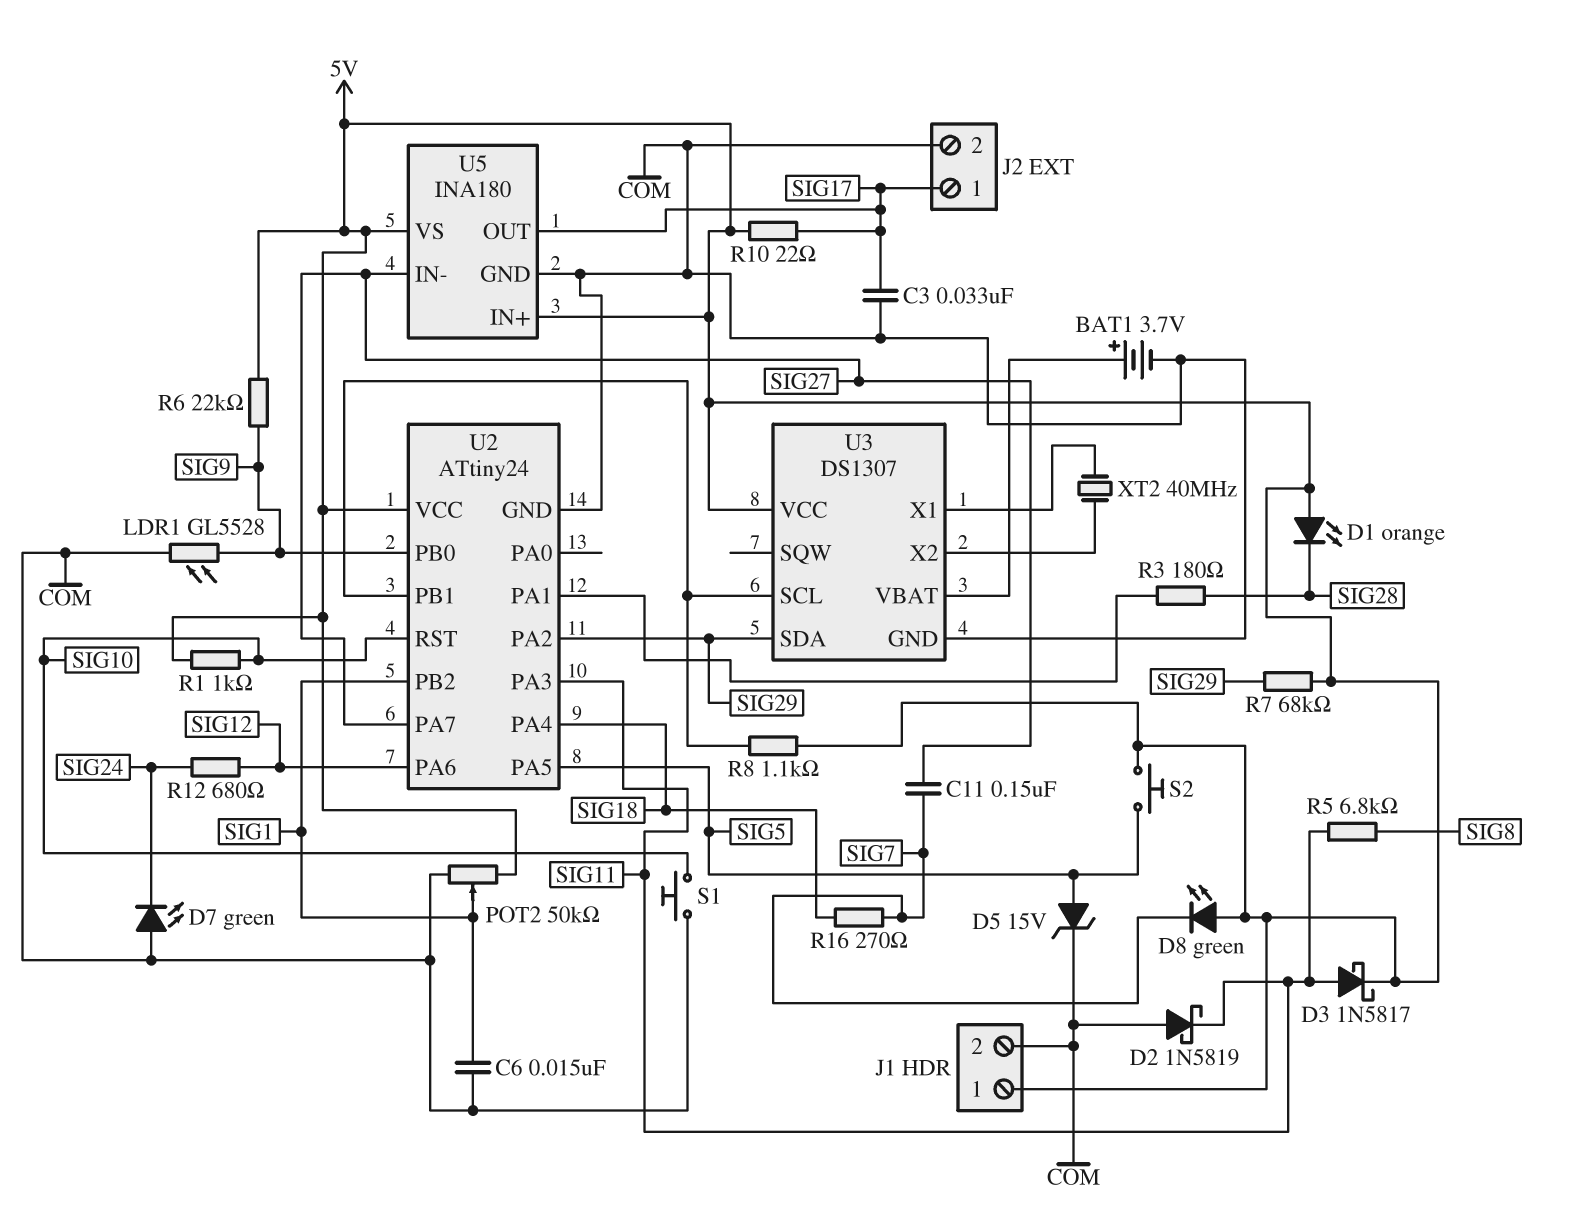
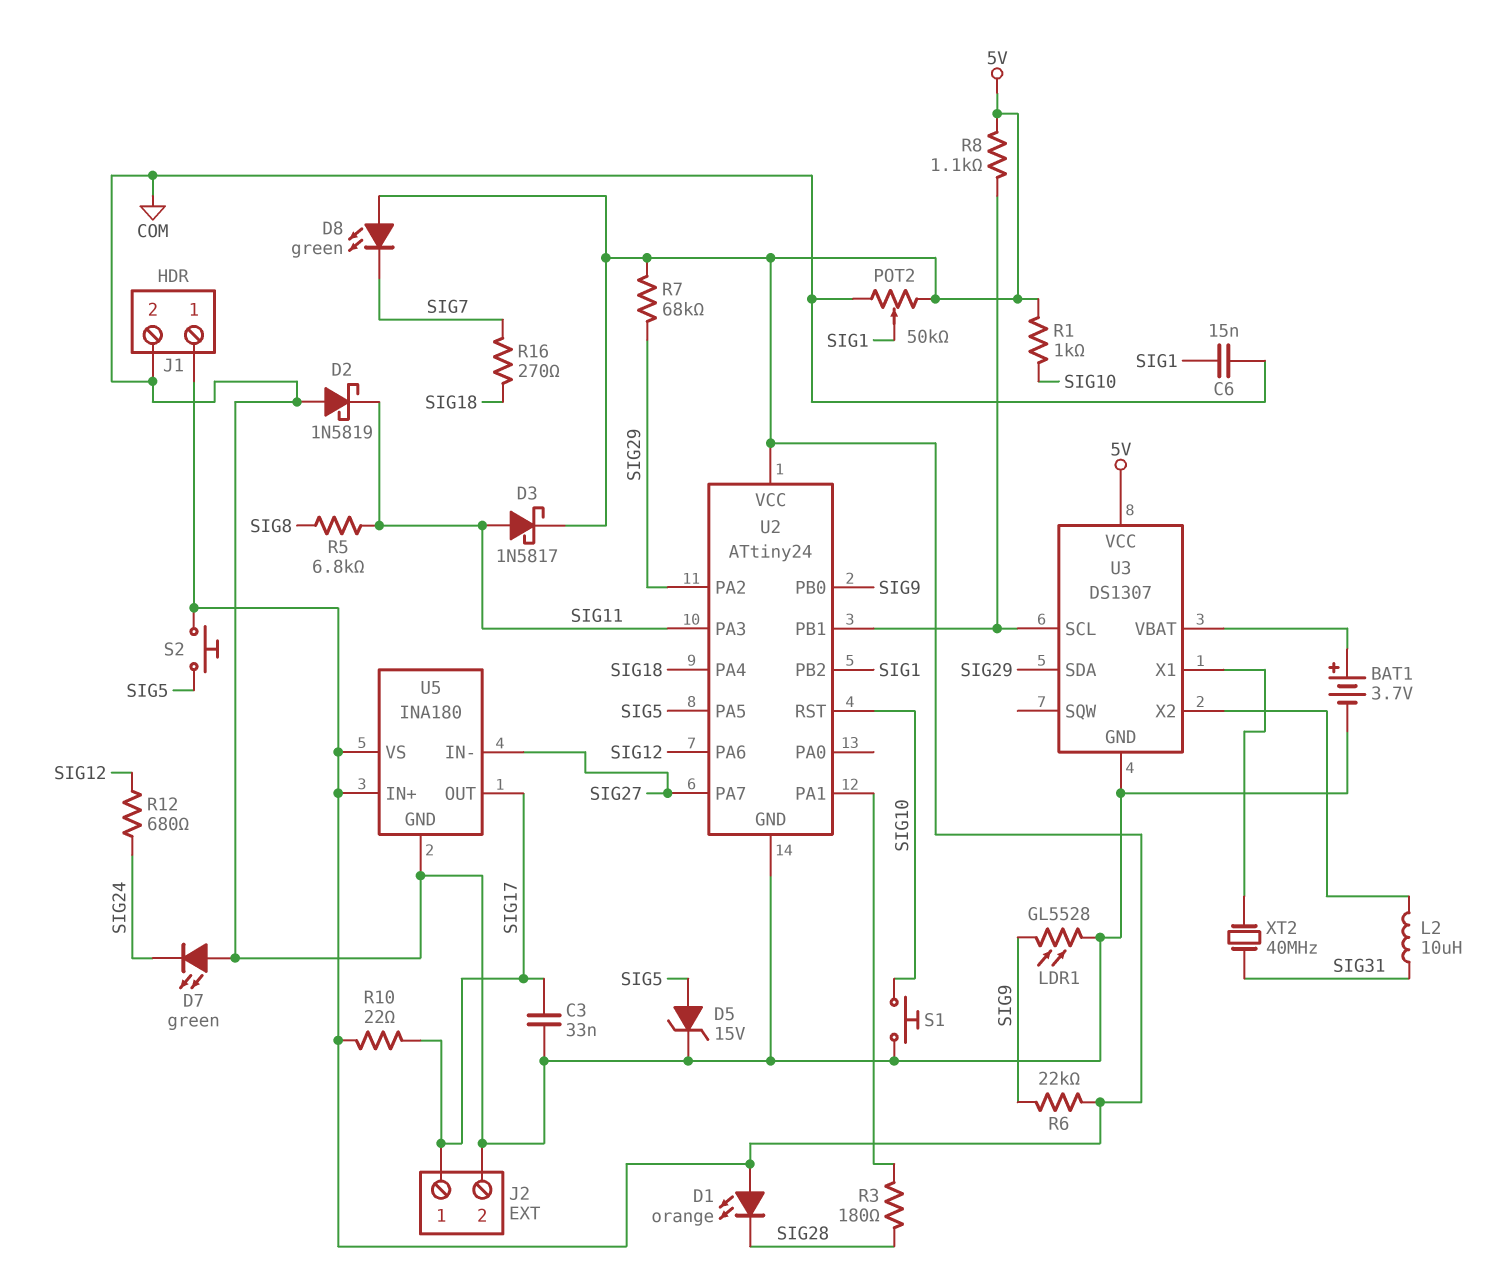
C11: 150nF (SIG7, SIG27) -> none
L2: none -> 10uH (SIG31, U3/X2)
XT2: 40MHz (U3/X1, U3/X2) -> 40MHz (SIG31, U3/X1)

